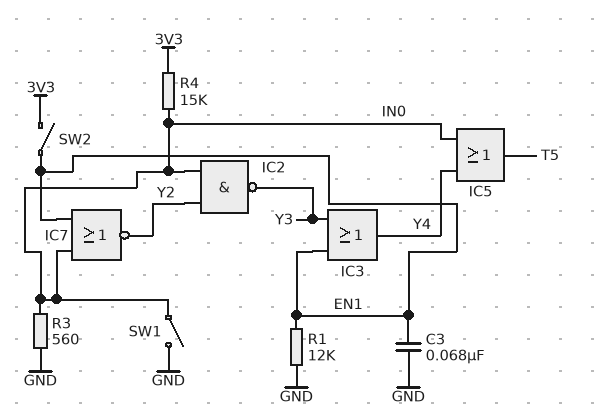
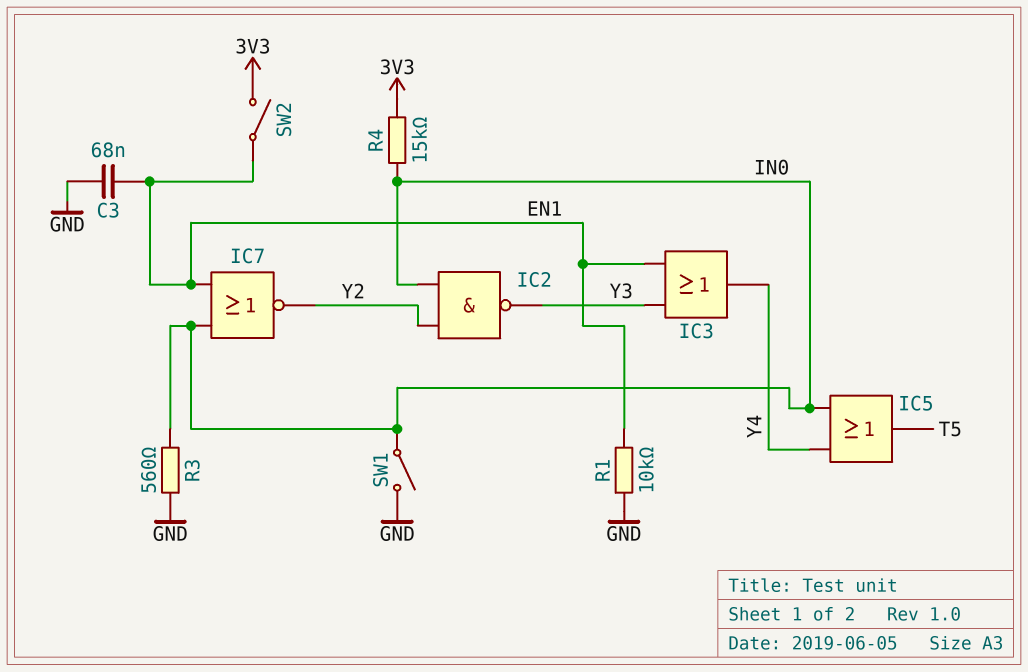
R1: 12k (EN1, GND) -> 10k (EN1, GND)

